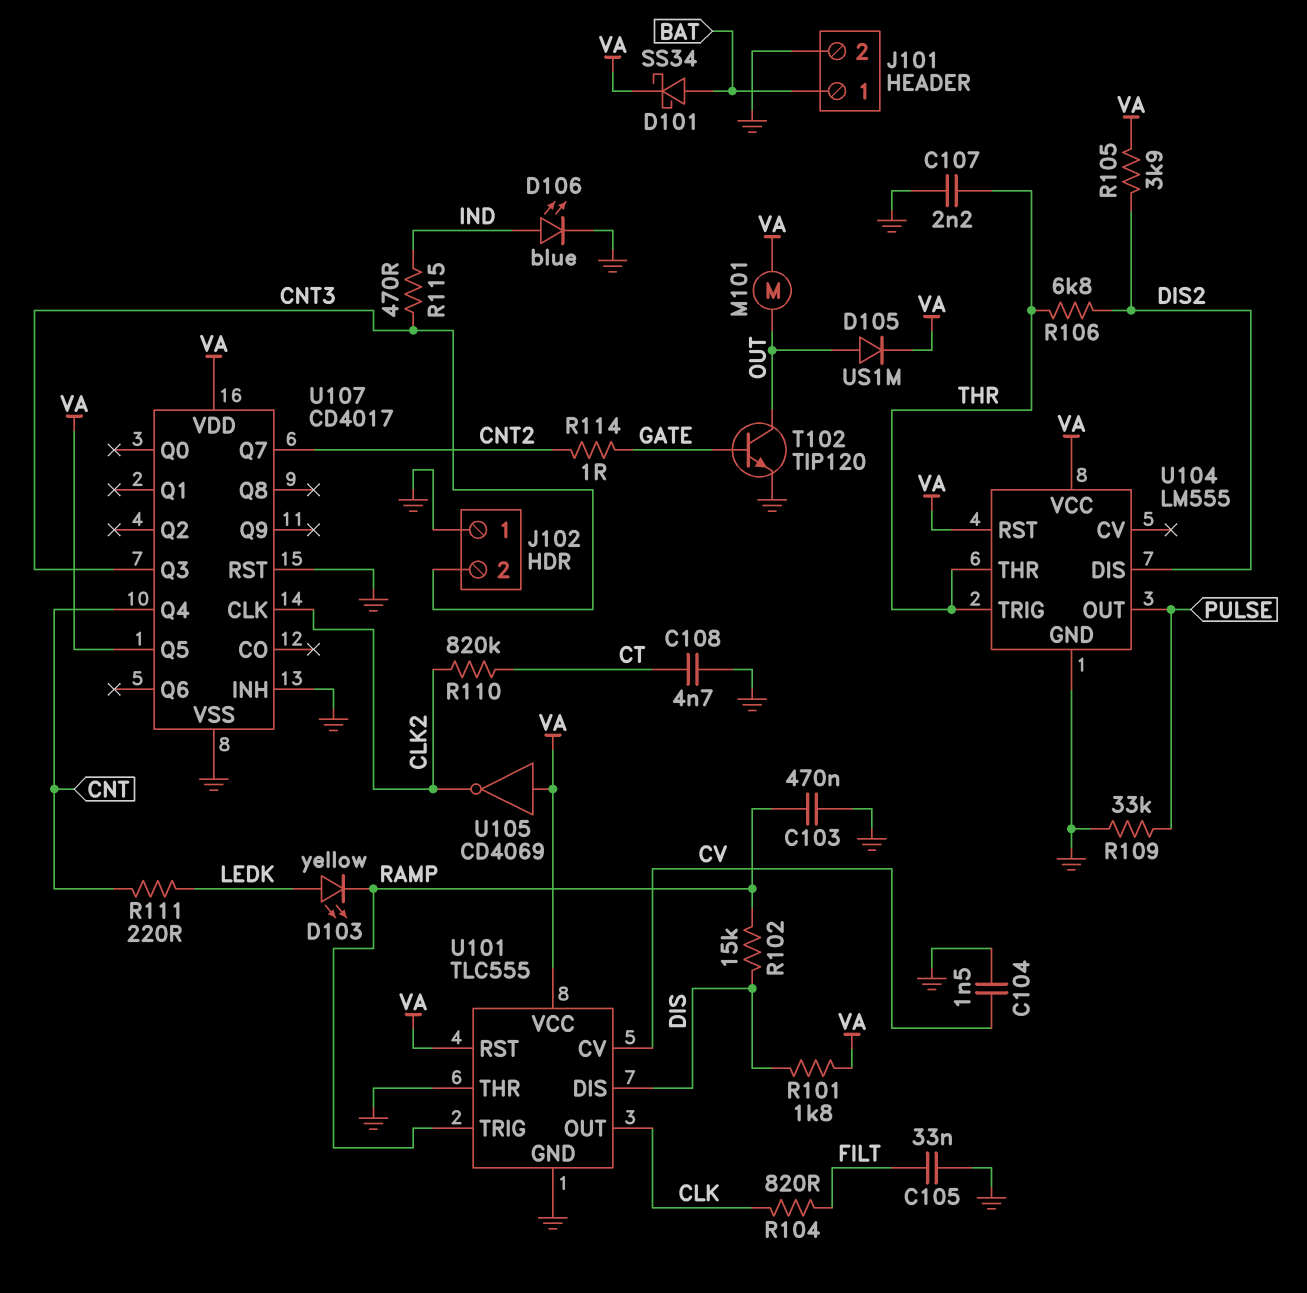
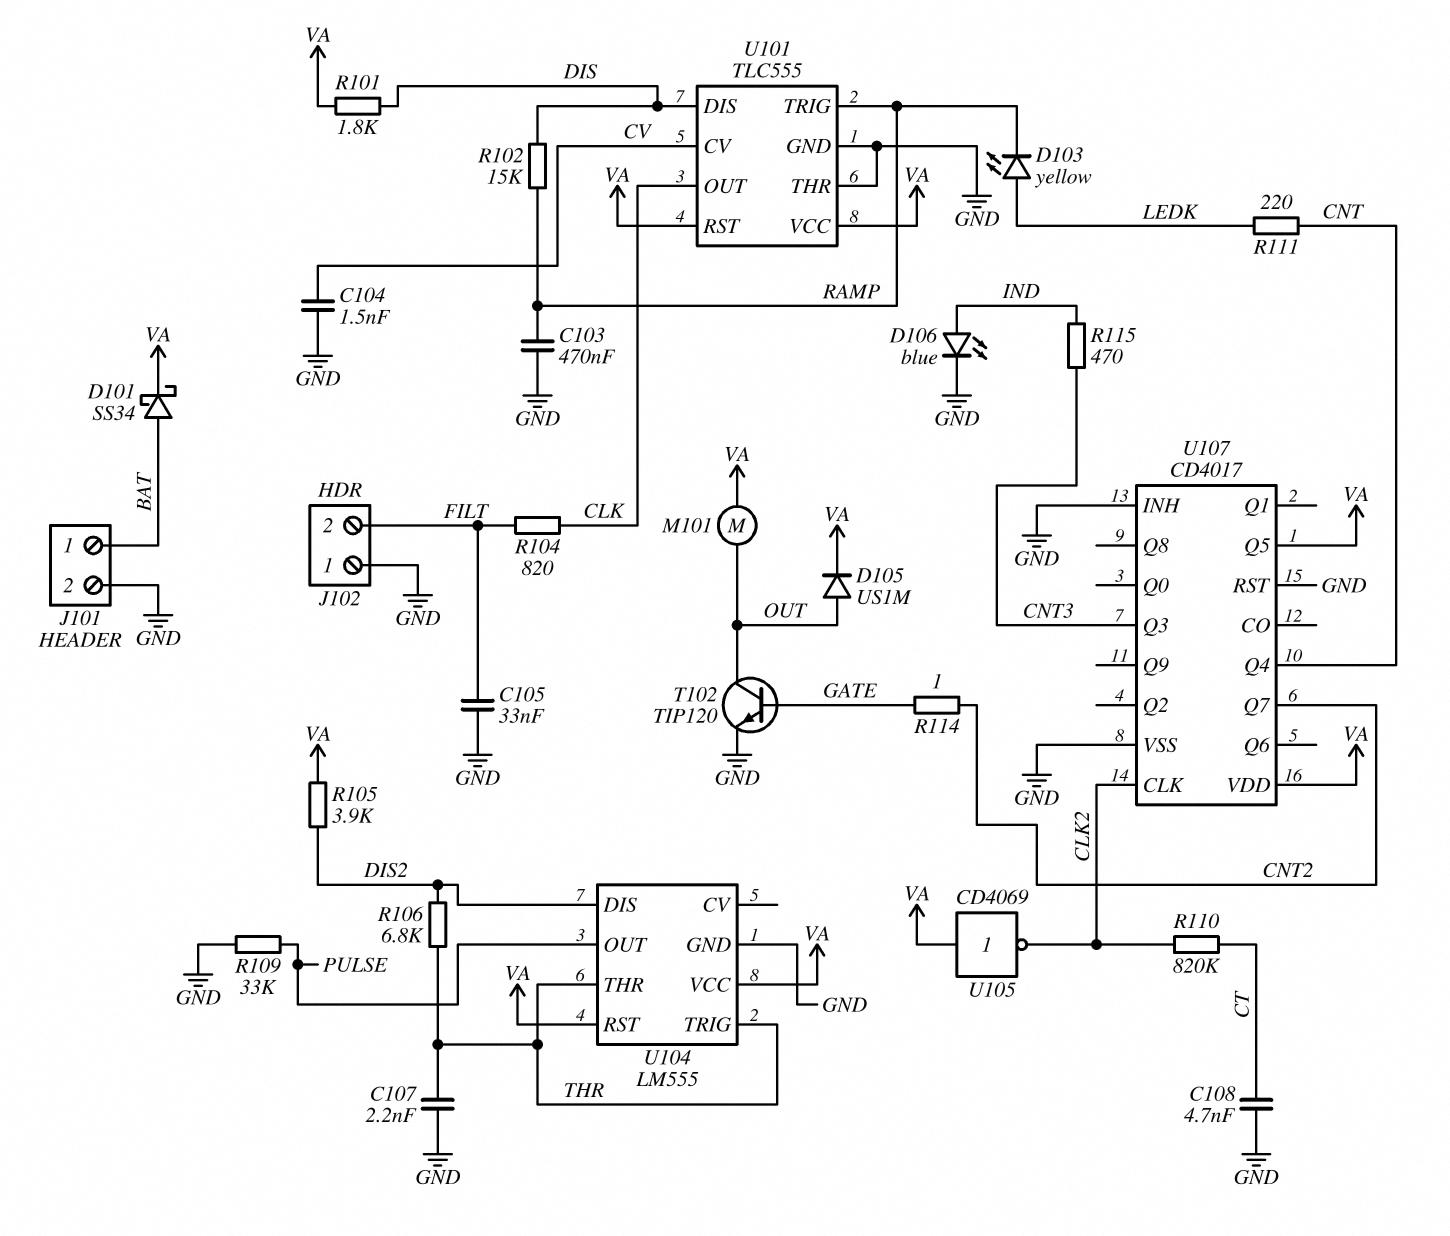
J102 pin 2: CNT3 -> FILT

